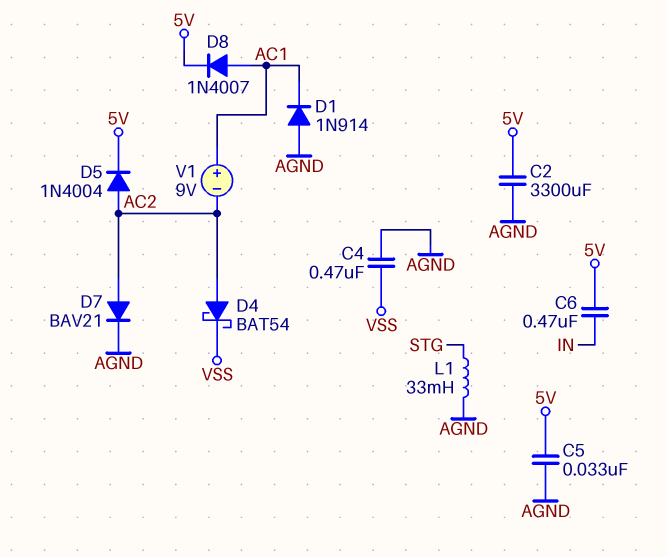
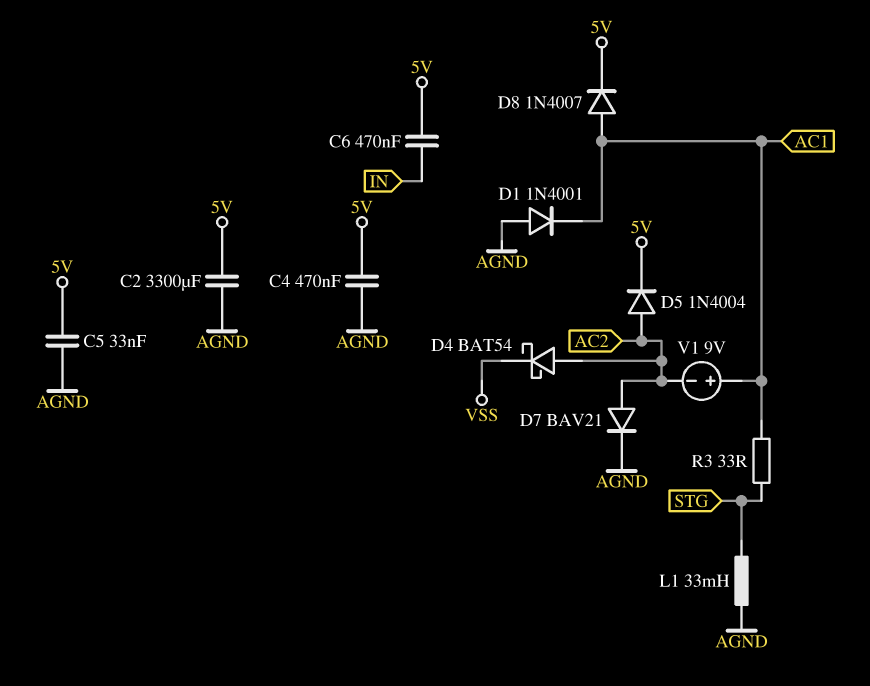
C4: 470nF (AGND, VSS) -> 470nF (5V, AGND)
D1: diode 1N914 (A AGND, K AC1) -> diode 1N4001 (A AGND, K AC1)
R3: none -> 33 (AC1, STG)

